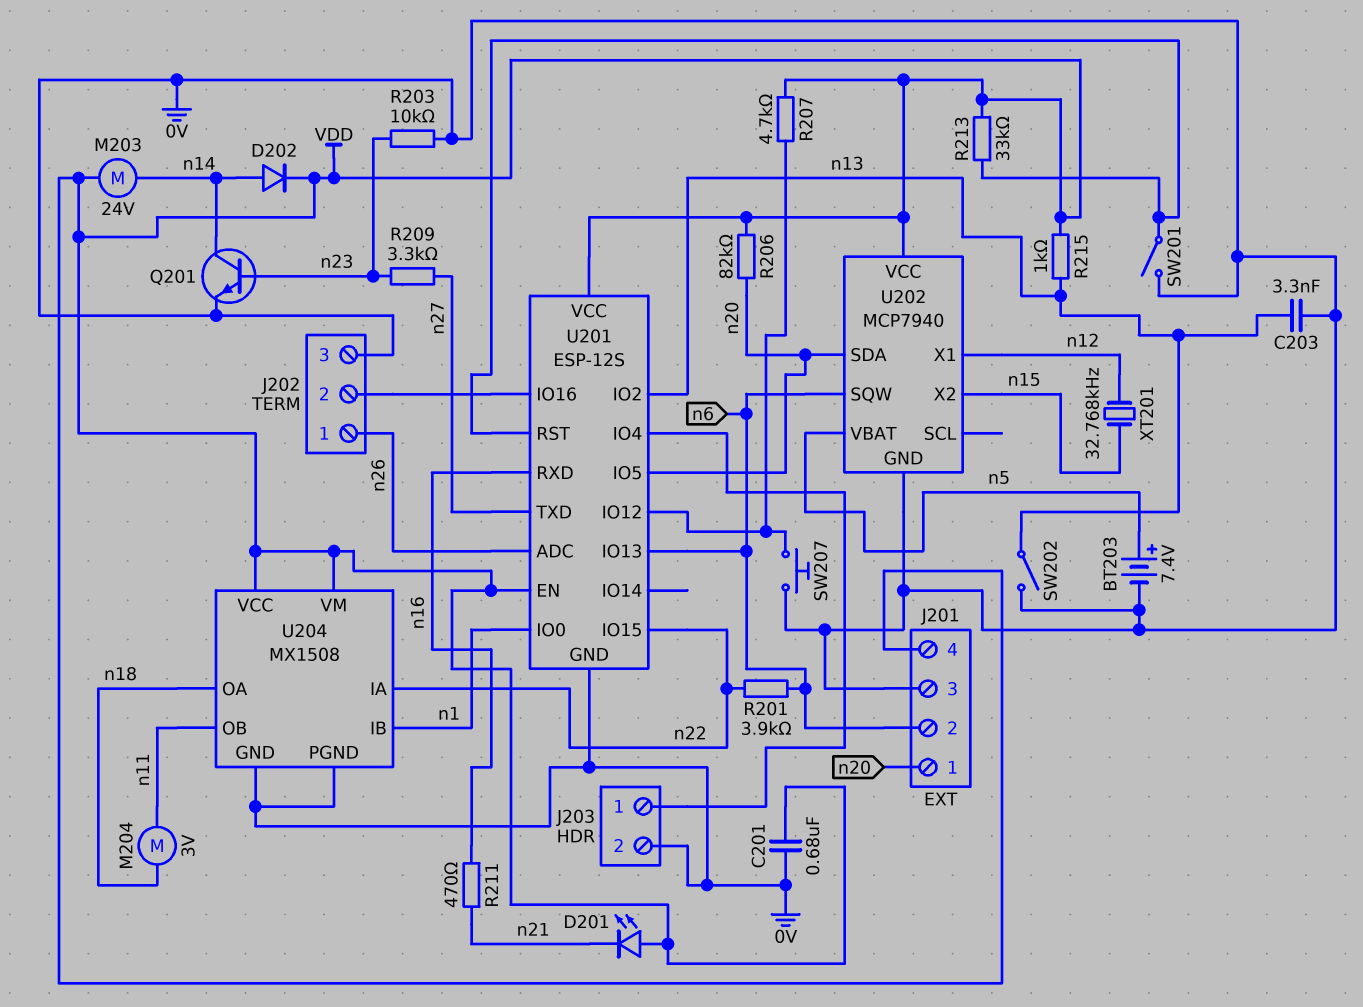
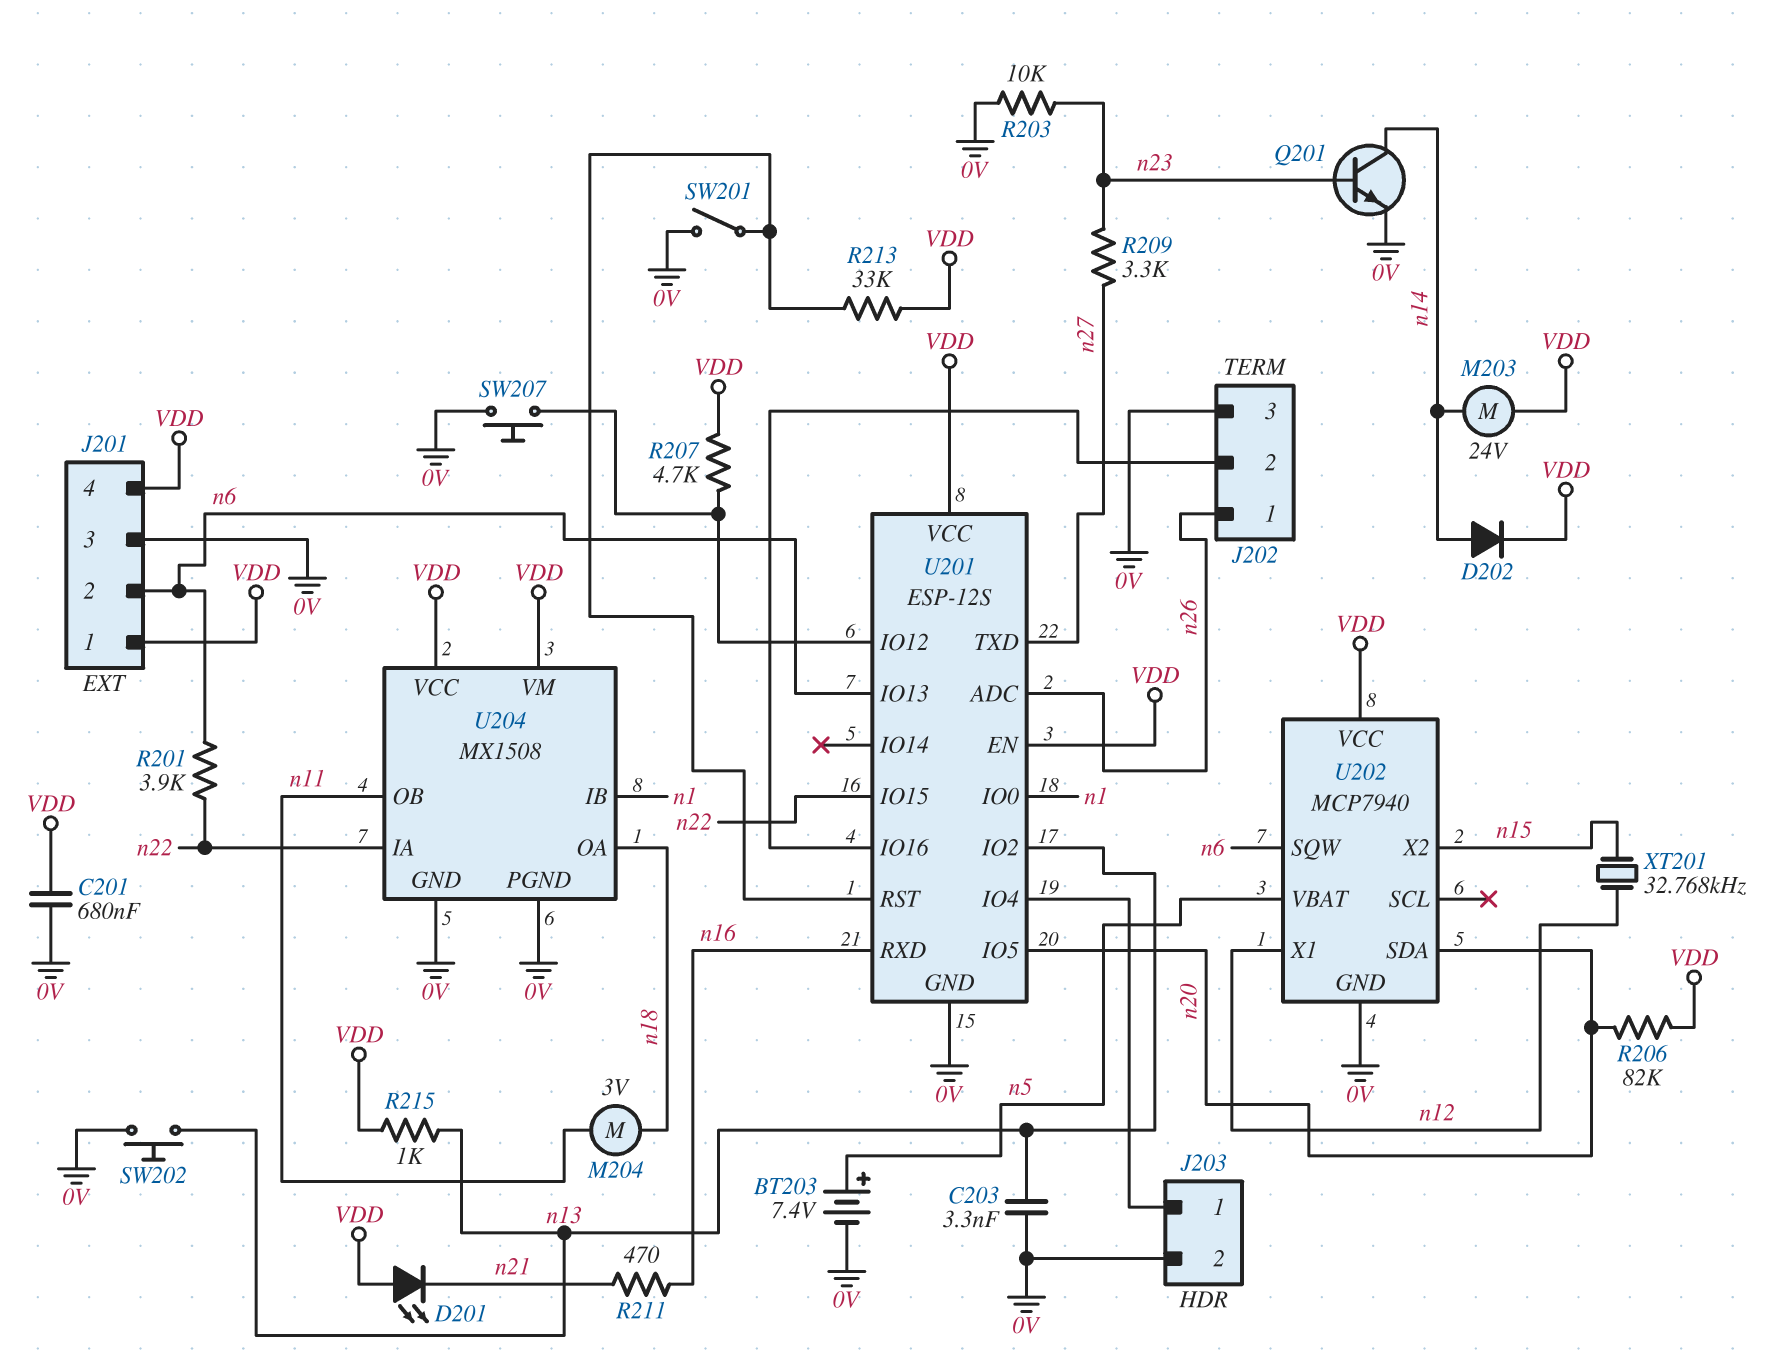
J201 pin 1: n20 -> VDD
SW202: switch (0V, n13) -> button (0V, n13)

